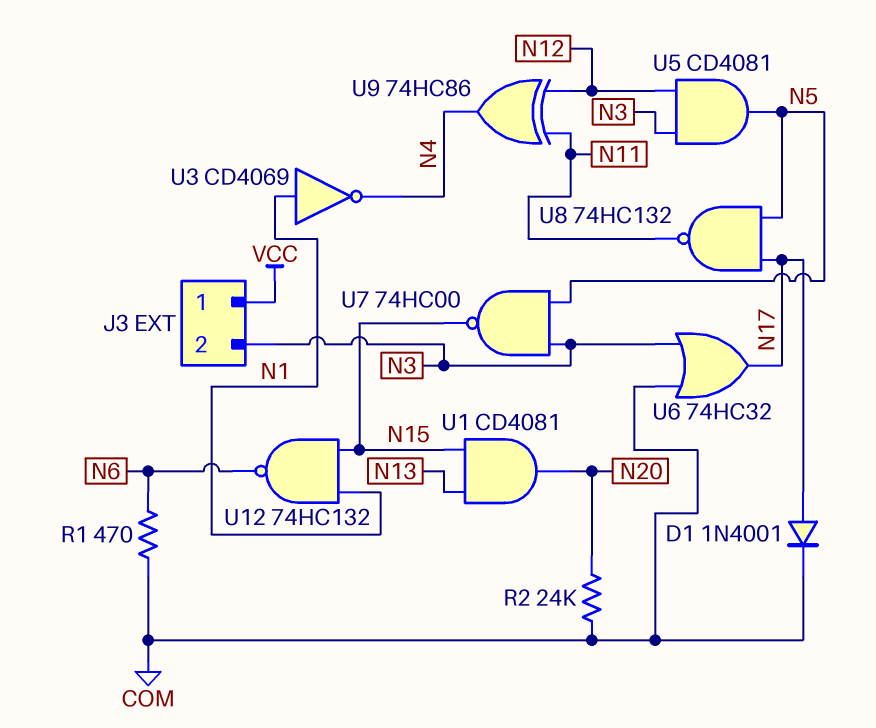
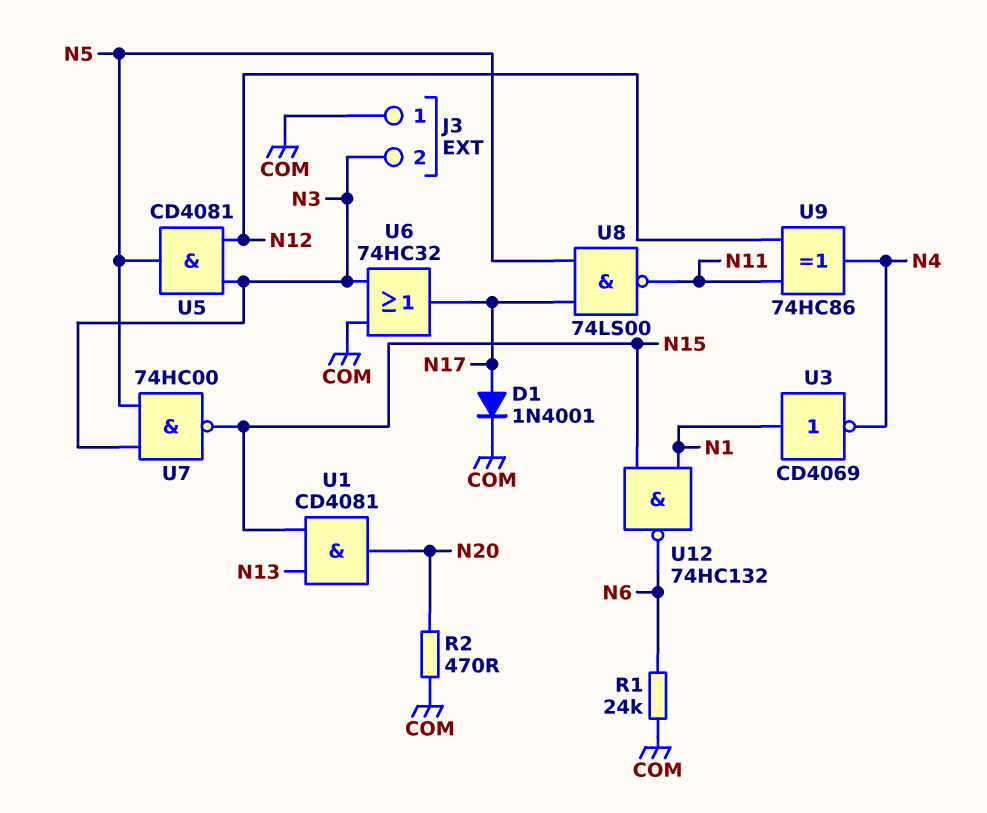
J3 pin 1: VCC -> COM
R1: 470 (COM, N6) -> 24k (COM, N6)
R2: 24k (COM, N20) -> 470 (COM, N20)
U8: NAND 74HC132 (in N5, in N17, out N11) -> NAND 74LS00 (in N5, in N17, out N11)

